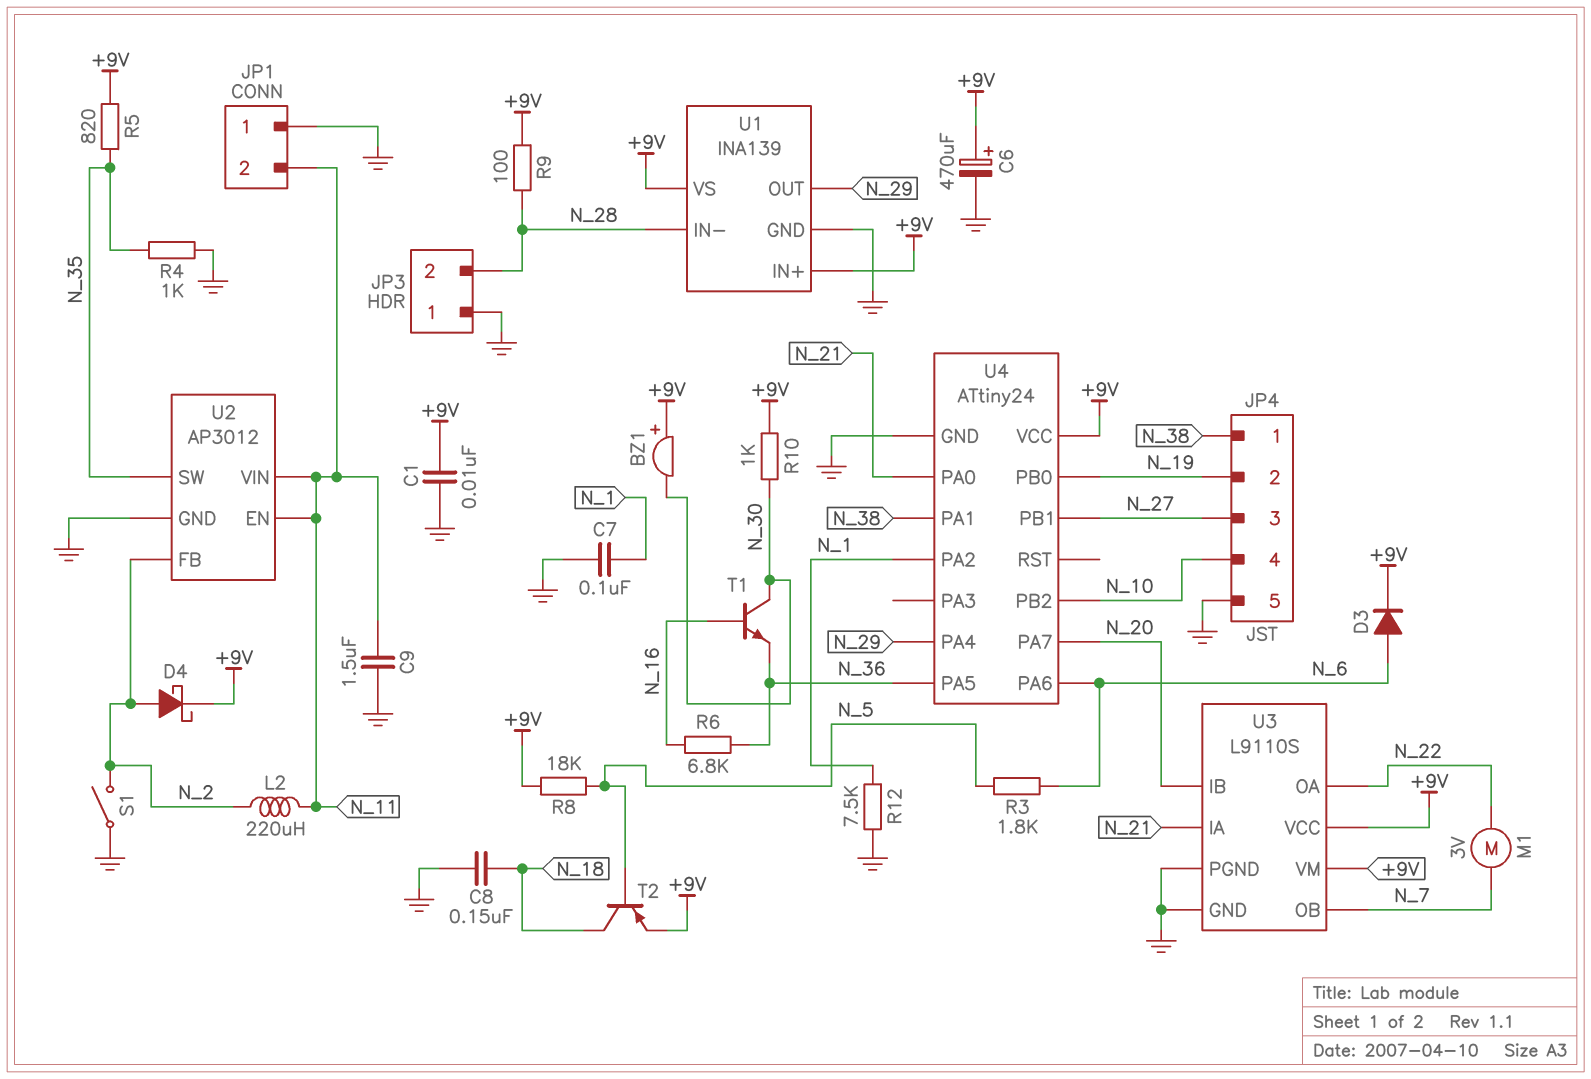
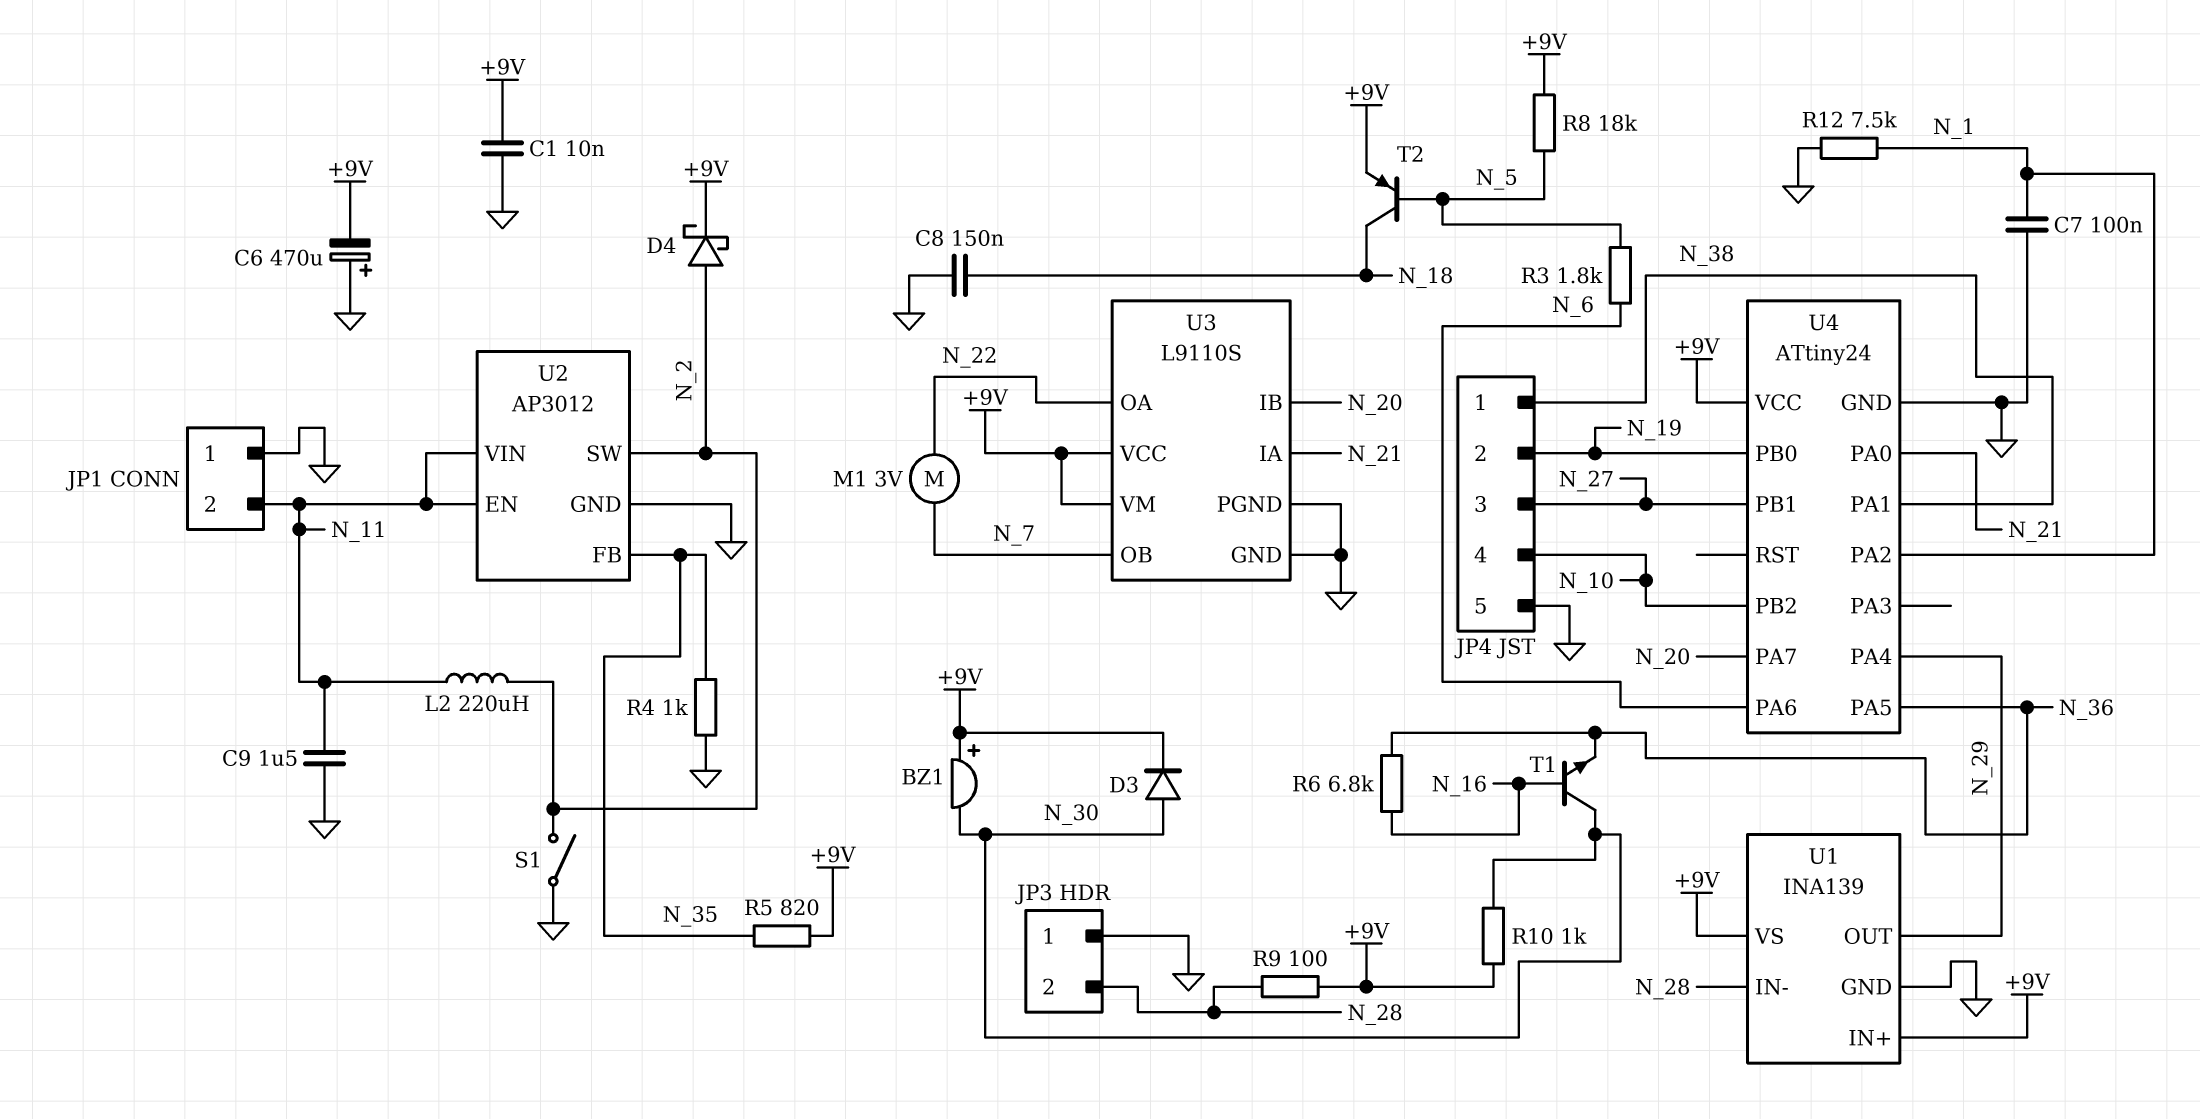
C6: 470uF (plus +9V, minus GND) -> 470uF (plus GND, minus +9V)
D3: diode (A N_6, K +9V) -> diode (A N_30, K +9V)
U2 pin FB: N_2 -> N_35
U2 pin SW: N_35 -> N_2

